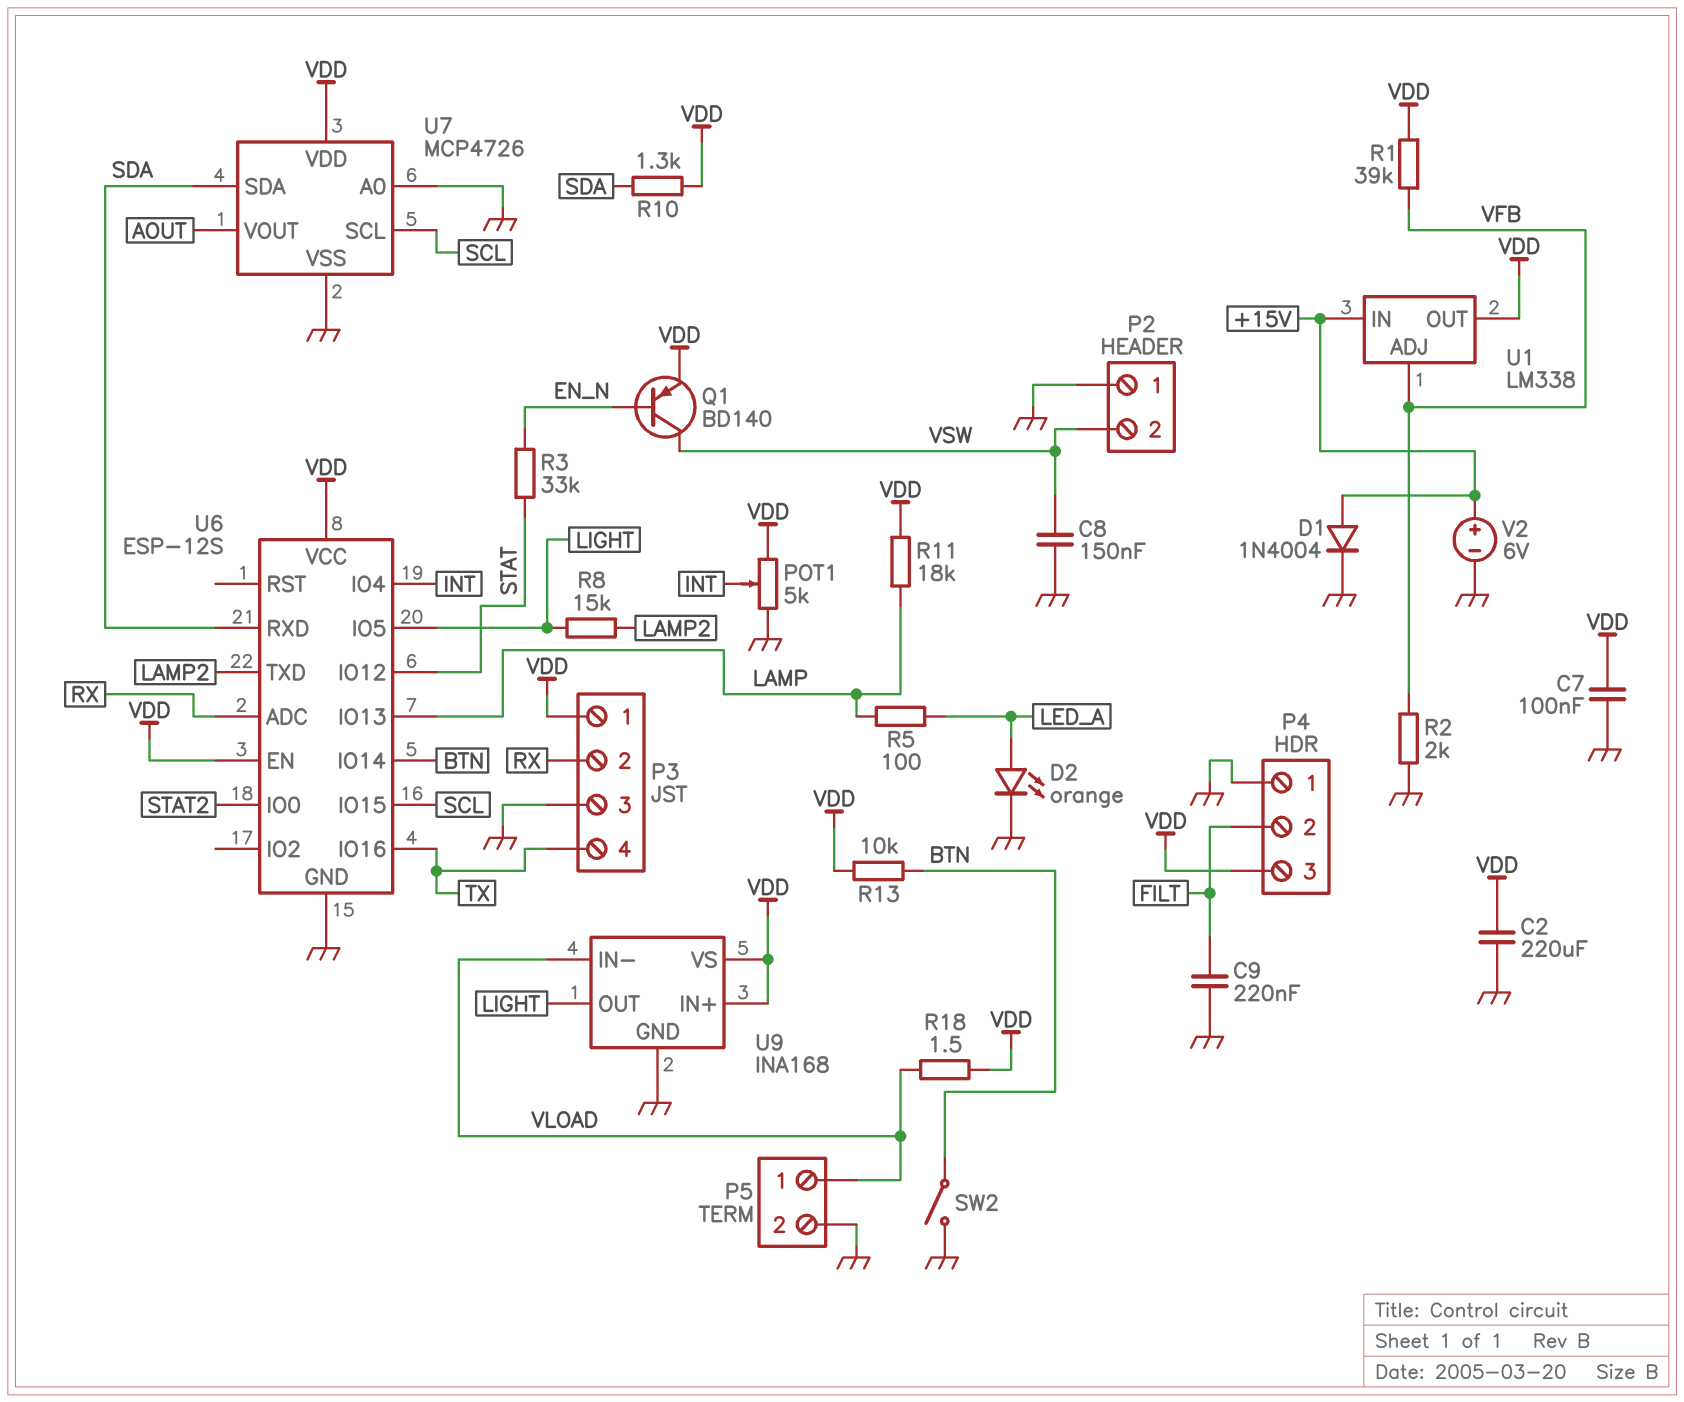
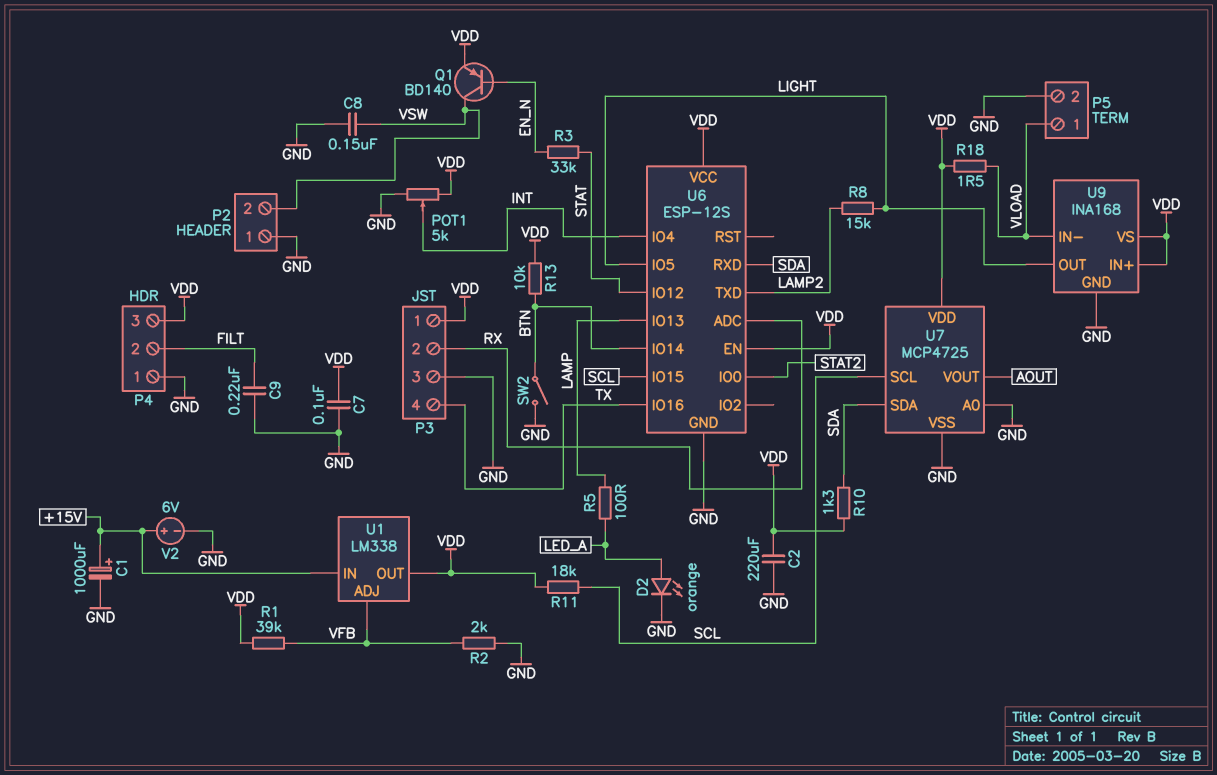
C1: none -> 1000uF (plus +15V, minus GND)
D1: diode 1N4004 (A +15V, K GND) -> none
R11: 18k (LAMP, VDD) -> 18k (SCL, VDD)
U7: MCP4726 -> MCP4725

